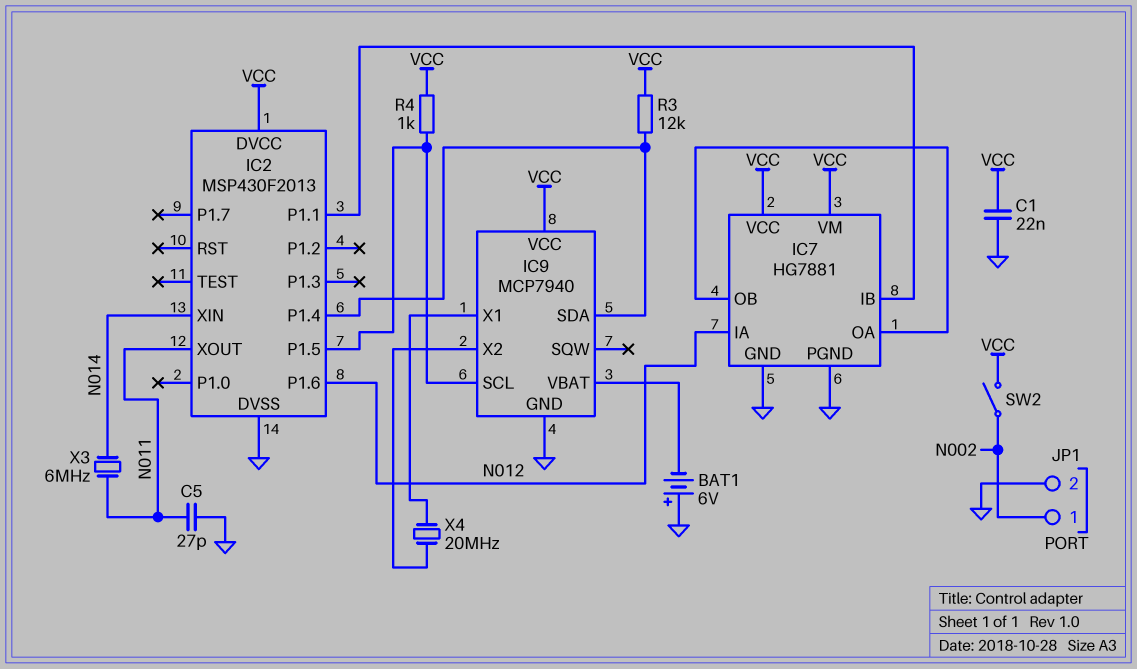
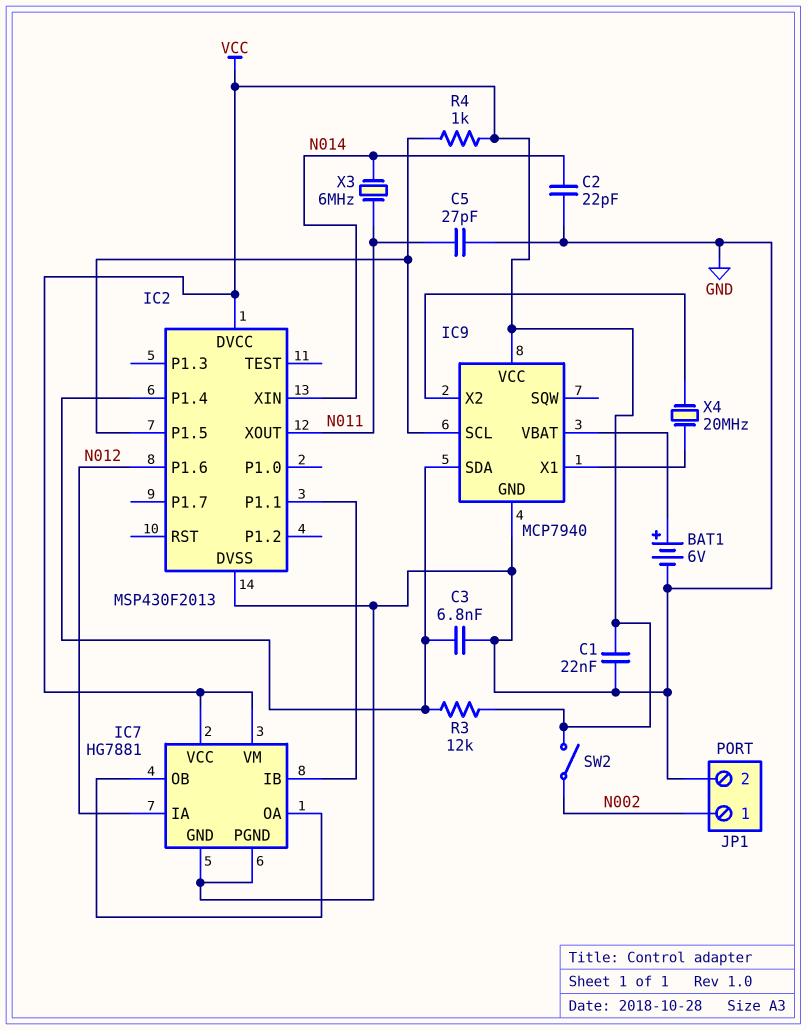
BAT1: 6V (plus GND, minus IC9/VBAT) -> 6V (plus IC9/VBAT, minus GND)
C2: none -> 22pF (GND, N014)
C3: none -> 6.8nF (GND, IC2/P1.4)

